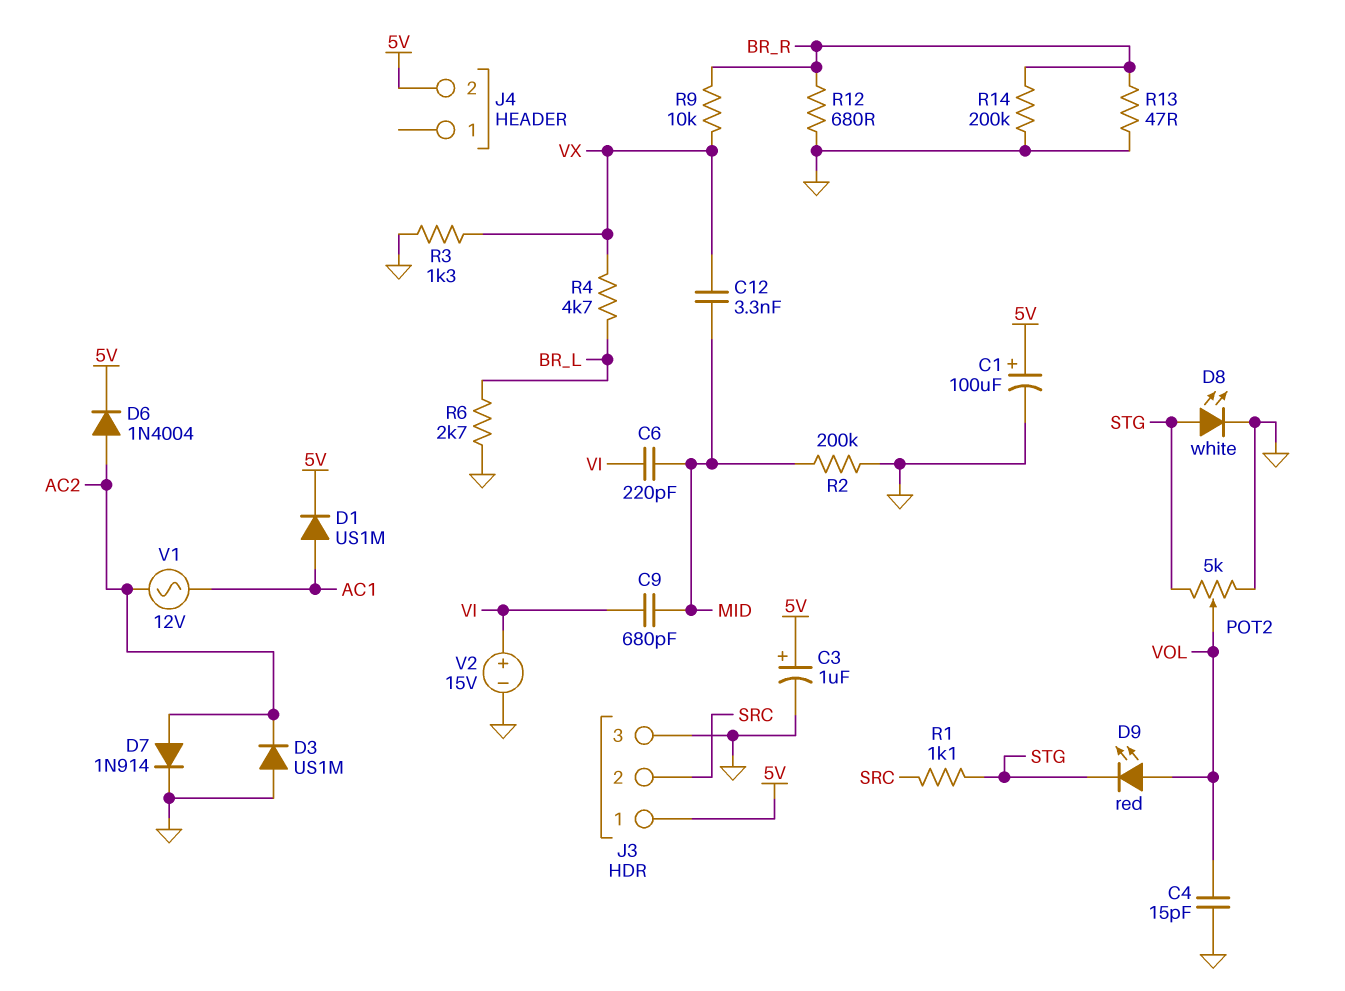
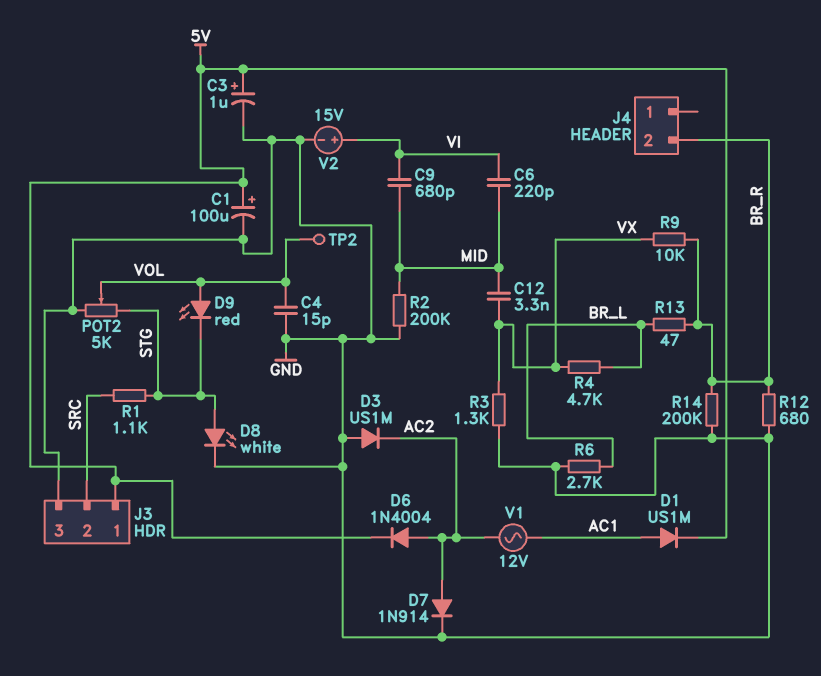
J4 pin 2: 5V -> BR_R
R13: 47 (BR_R, GND) -> 47 (BR_L, BR_R)
TP2: none -> test point (VOL)

